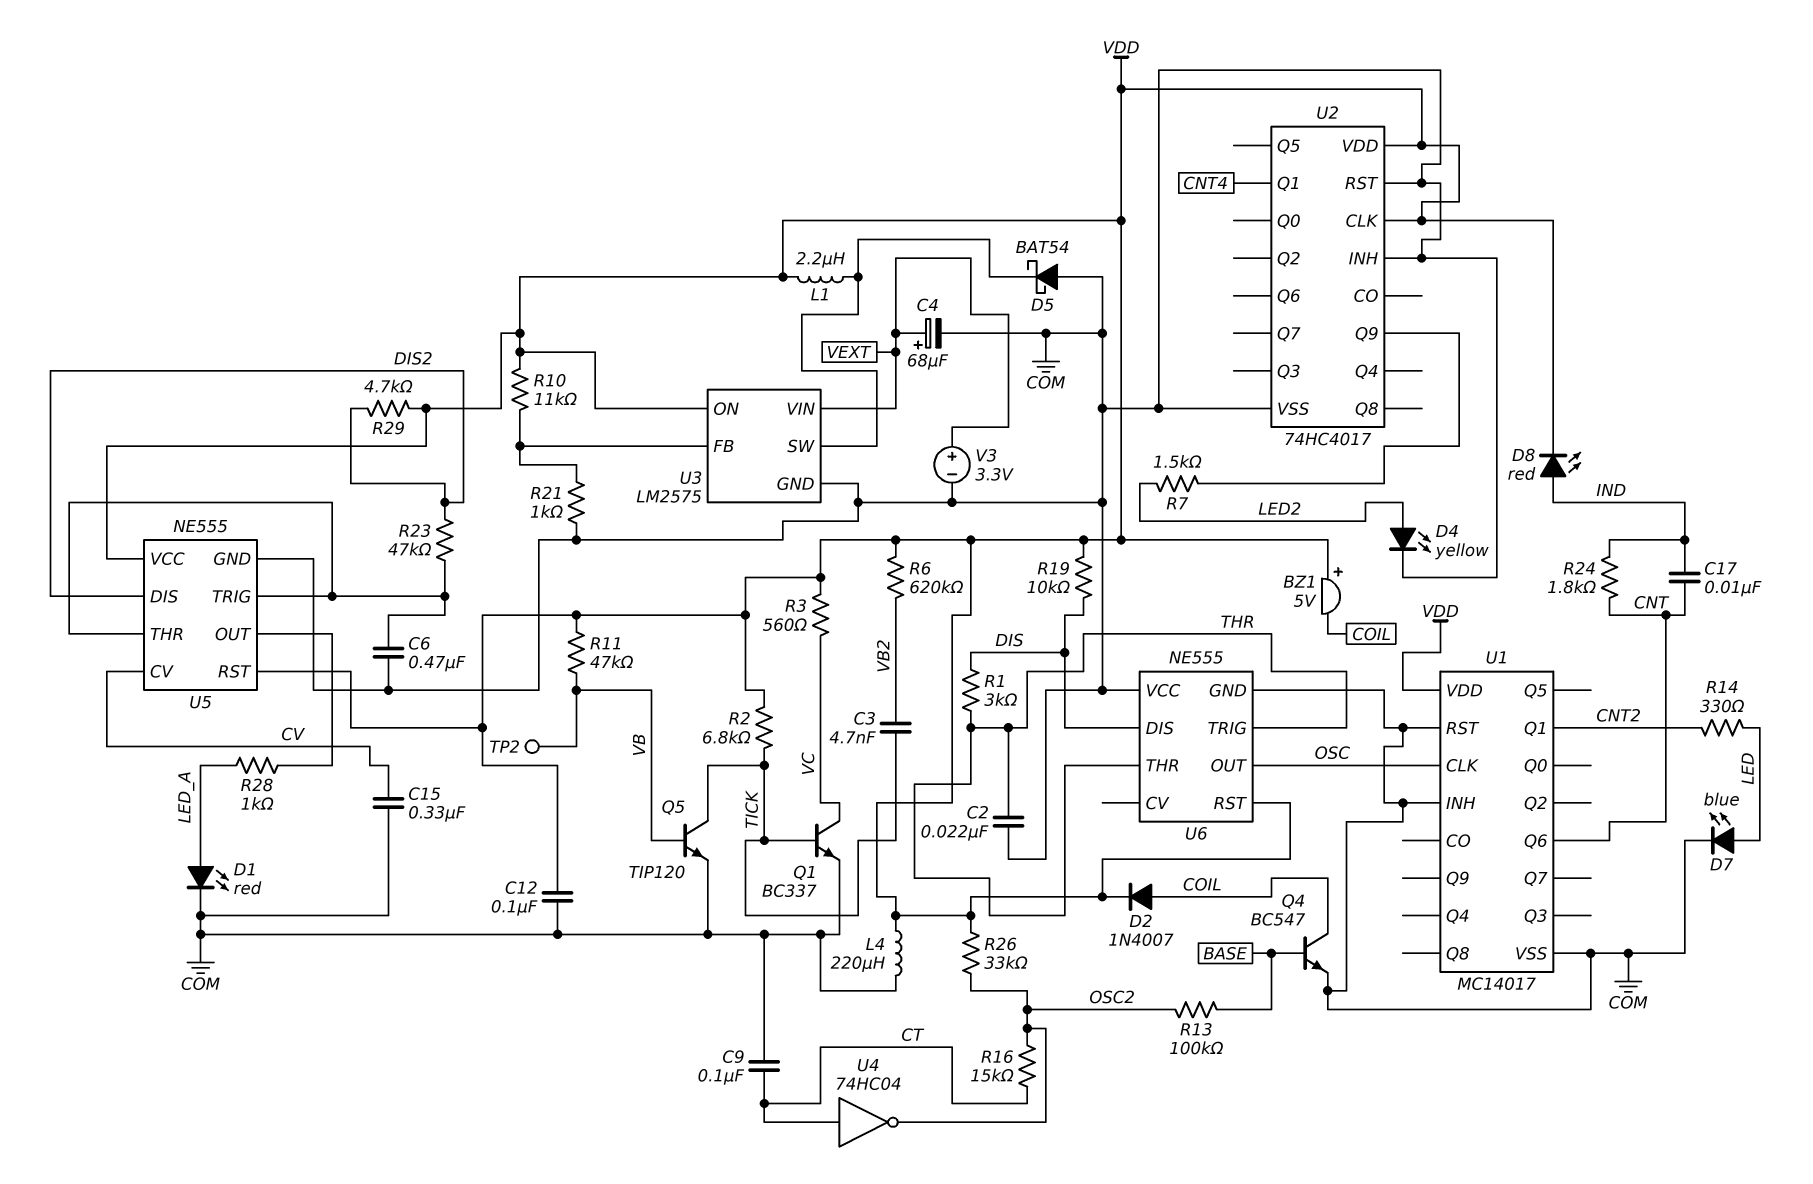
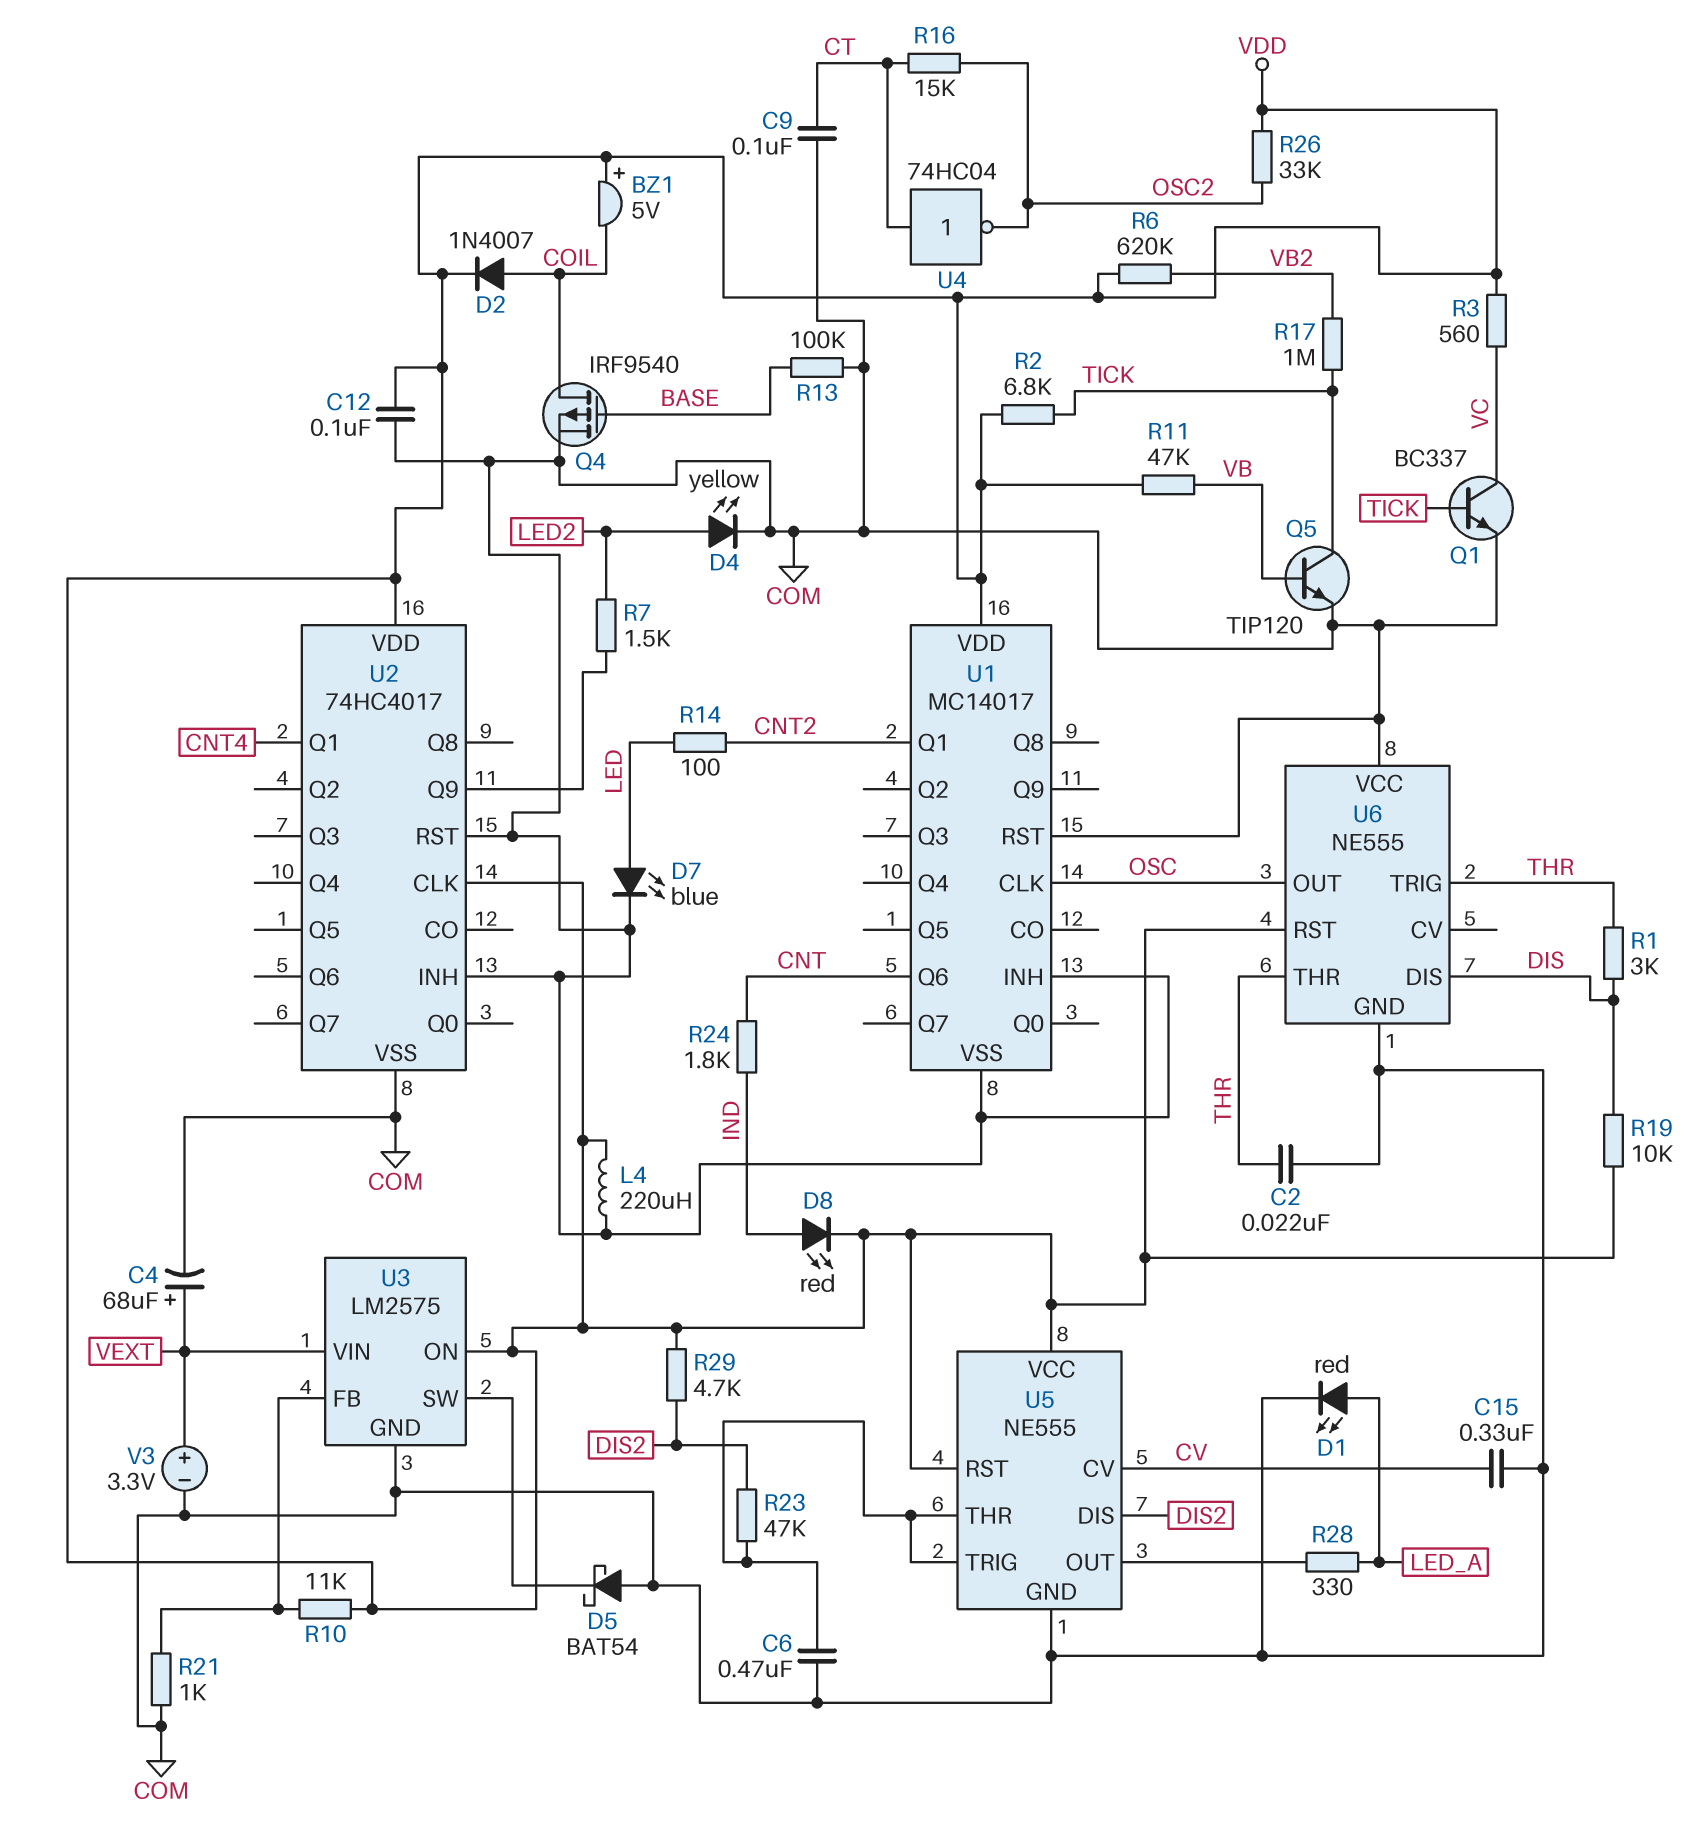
C3: 4.7nF (TICK, VB2) -> none
C17: 10nF (CNT, IND) -> none
L1: 2.2uH (U3/SW, VDD) -> none
Q4: NPN BC547 (B BASE, C COIL, E COM) -> PMOS IRF9540 (G BASE, D COIL, S COM)
R13: 100k (BASE, OSC2) -> 100k (BASE, COM)
R14: 330 (CNT2, LED) -> 100 (CNT2, LED)
R17: none -> 1M (TICK, VB2)
R28: 1k (LED_A, U5/OUT) -> 330 (LED_A, U5/OUT)
TP2: test point (VB) -> none

